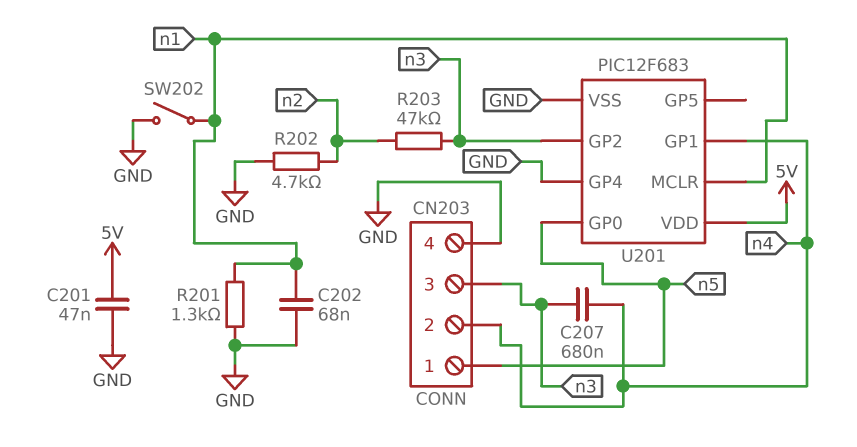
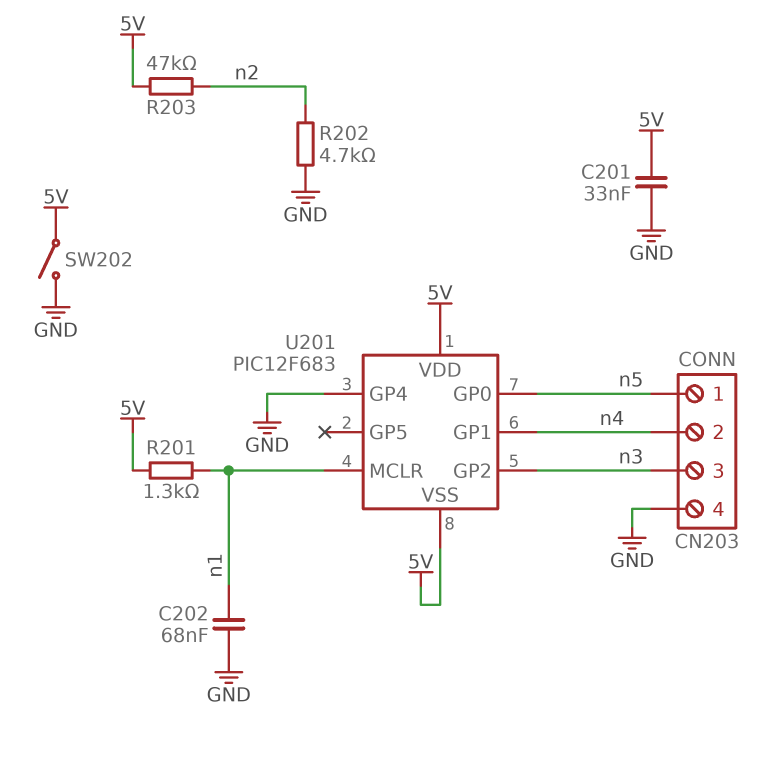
C201: 47nF (5V, GND) -> 33nF (5V, GND)
C207: 680nF (n3, n4) -> none
R201: 1.3k (GND, n1) -> 1.3k (5V, n1)
R203: 47k (n2, n3) -> 47k (5V, n2)
SW202: switch (GND, n1) -> switch (5V, GND)
U201 pin VSS: GND -> 5V

